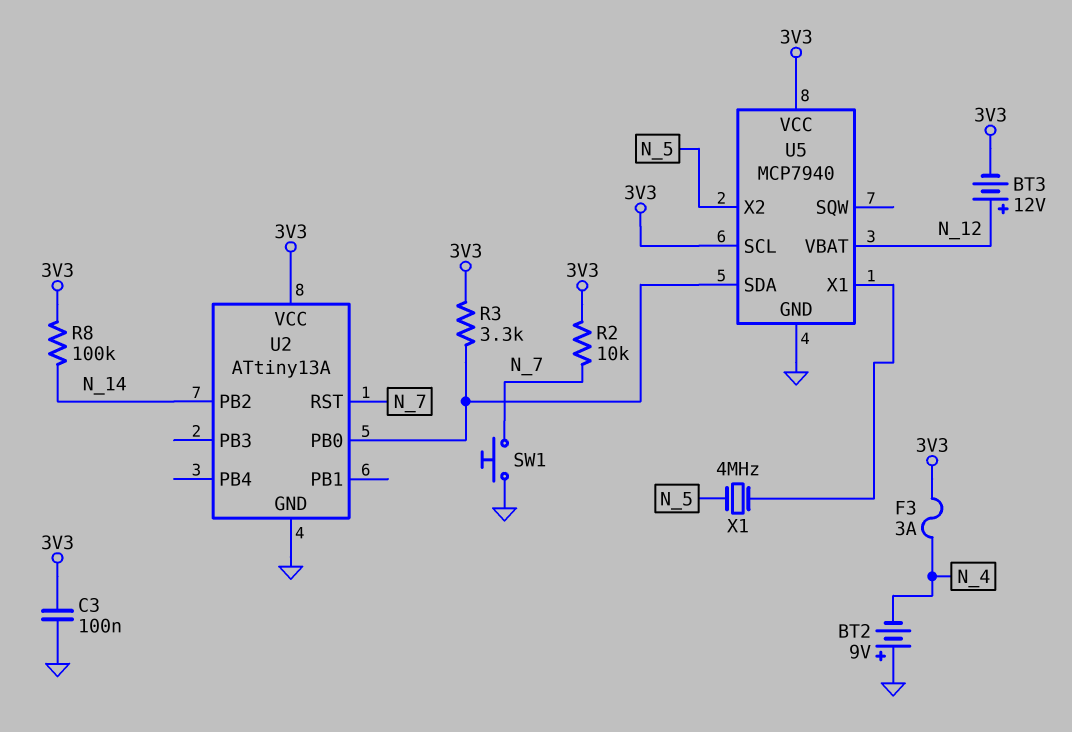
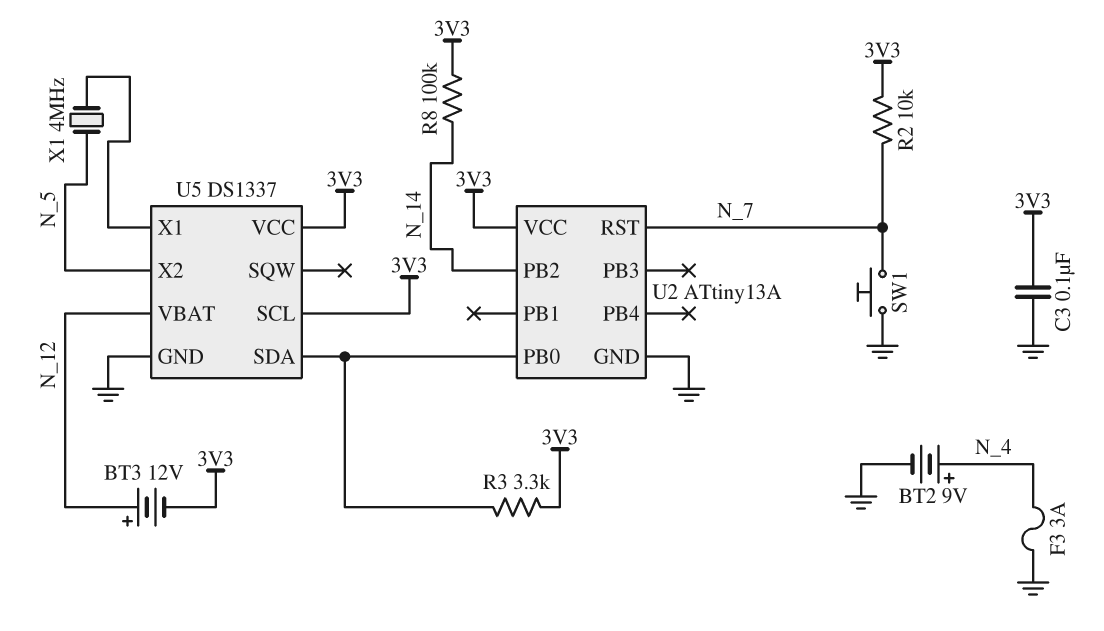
BT2: 9V (plus GND, minus N_4) -> 9V (plus N_4, minus GND)
F3: 3A (3V3, N_4) -> 3A (GND, N_4)
U5: MCP7940 -> DS1337

